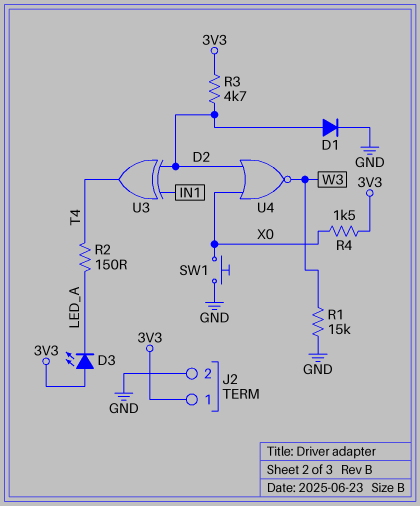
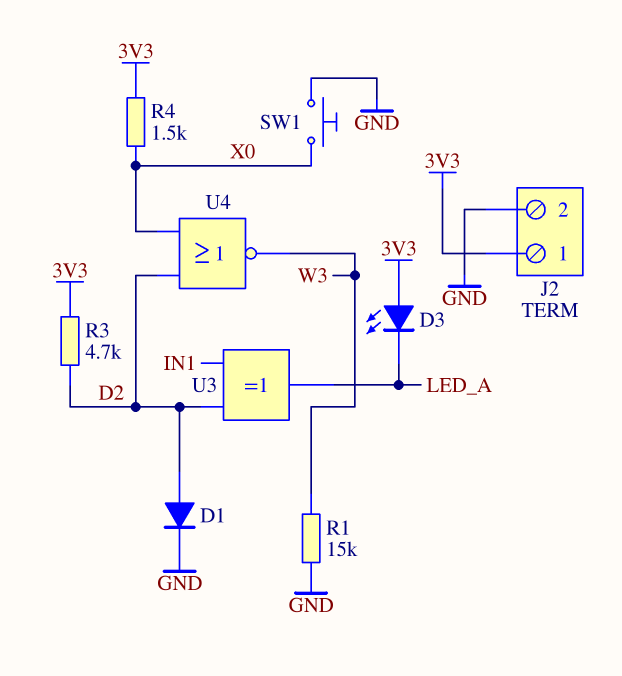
R2: 150 (LED_A, T4) -> none
U3: XOR (in D2, in IN1, out T4) -> XOR (in D2, in IN1, out LED_A)

